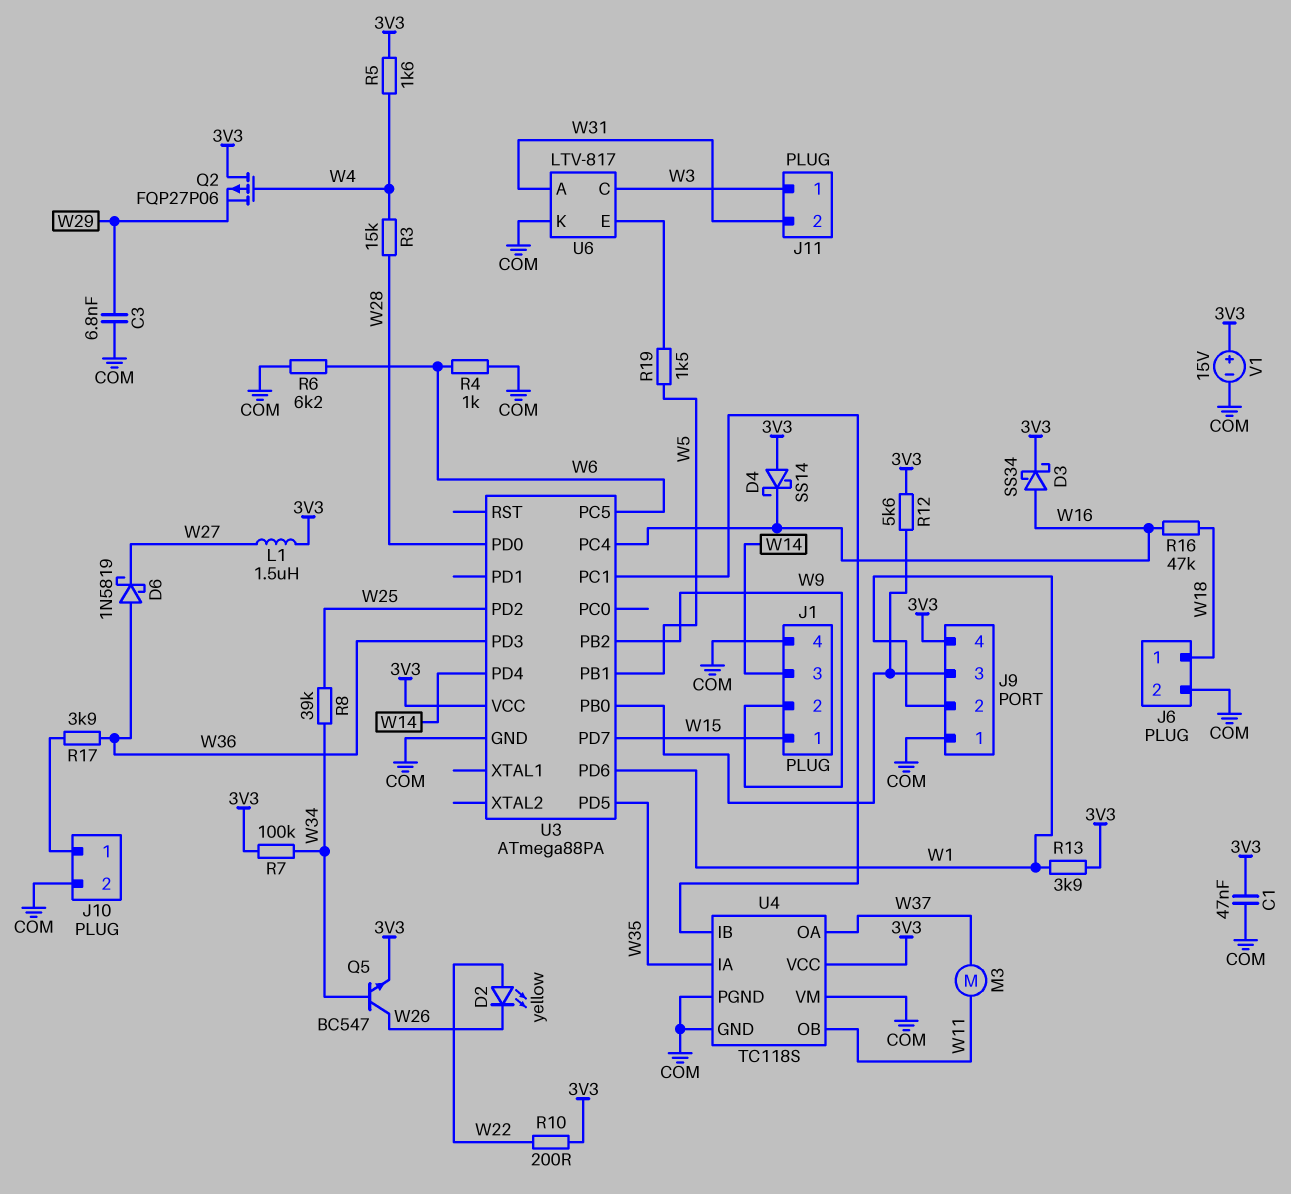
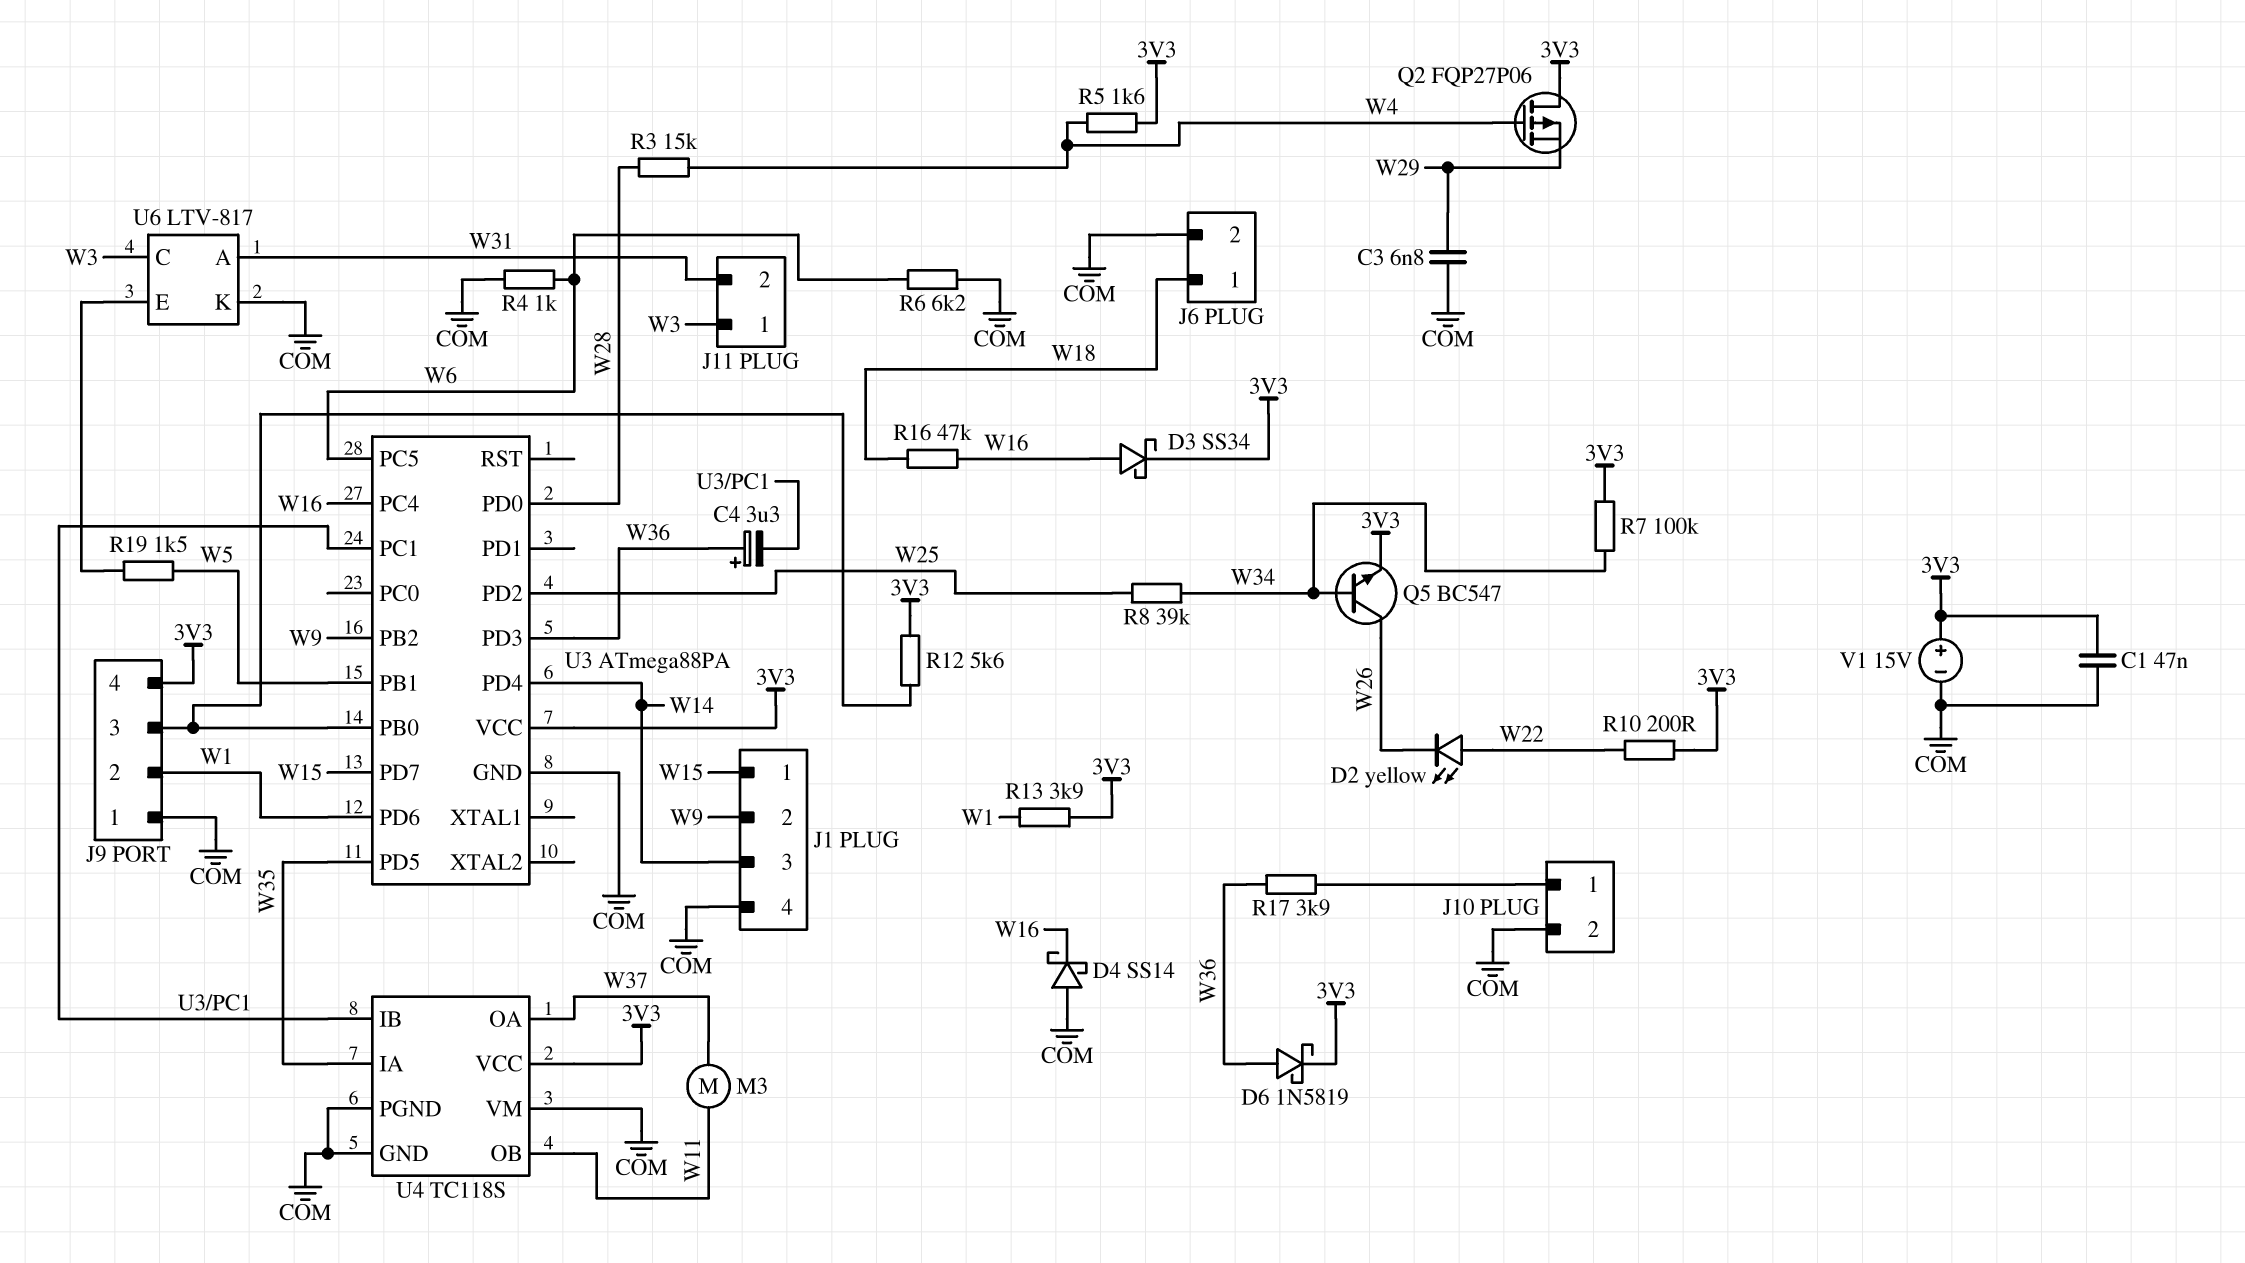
C4: none -> 3.3uF (plus W36, minus U3/PC1)
D4: schottky SS14 (A 3V3, K W16) -> schottky SS14 (A COM, K W16)
D6: schottky 1N5819 (A W36, K W27) -> schottky 1N5819 (A W36, K 3V3)
L1: 1.5uH (3V3, W27) -> none

